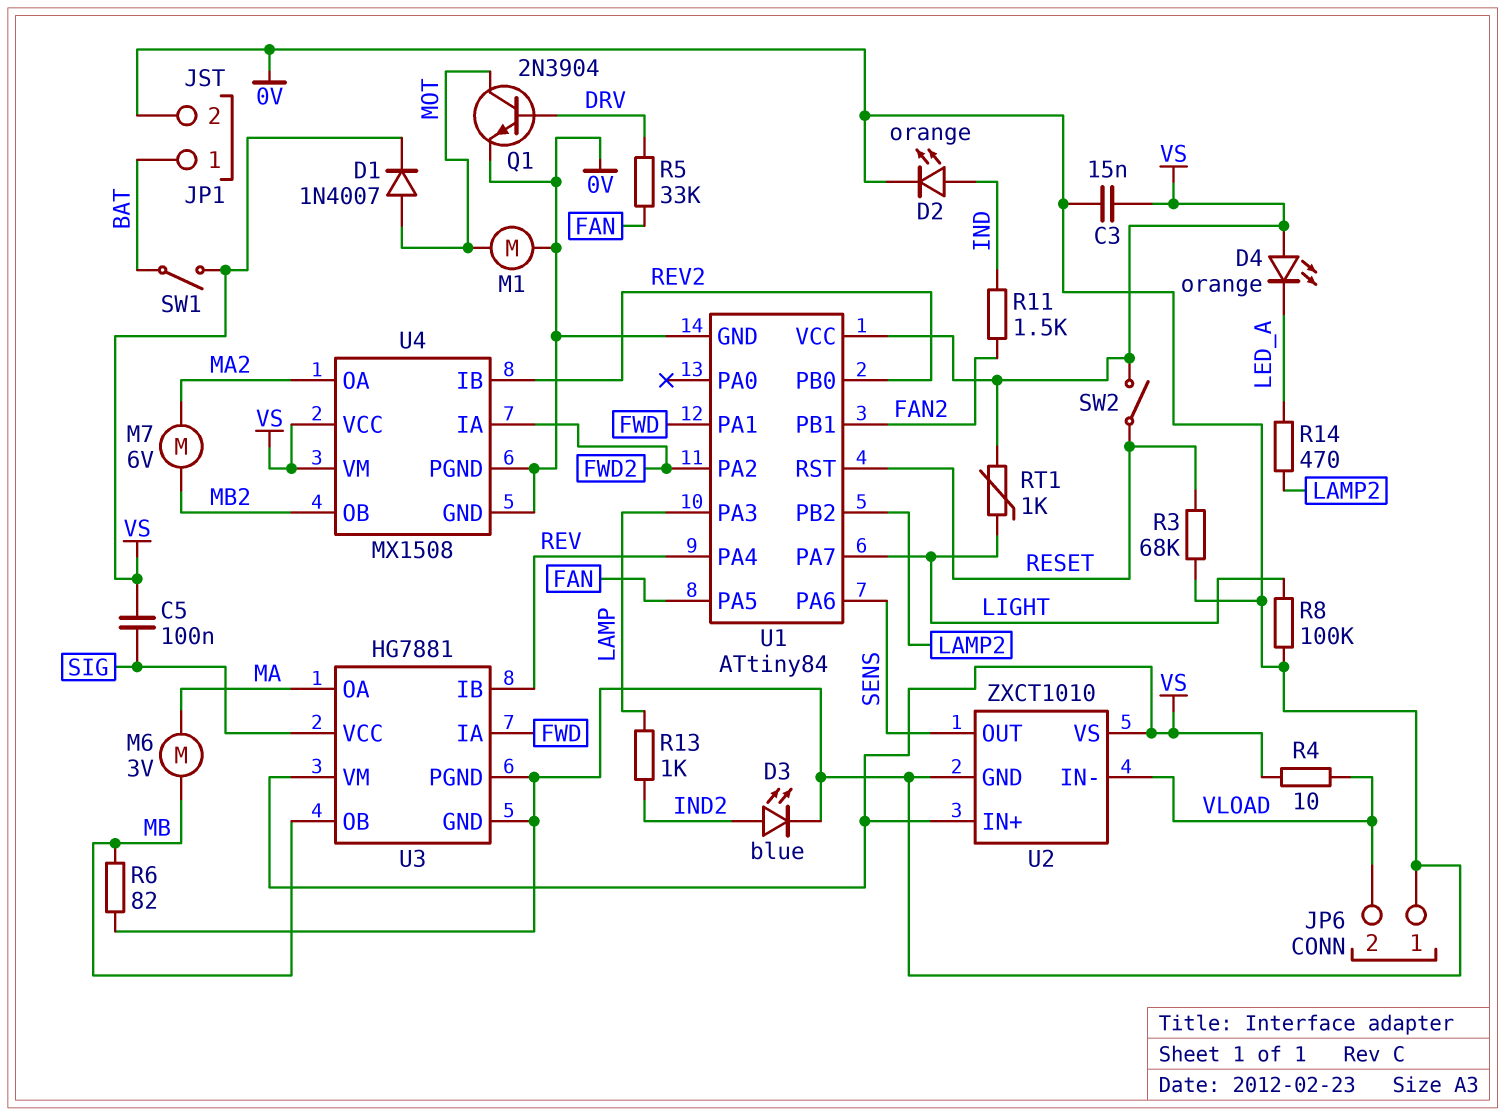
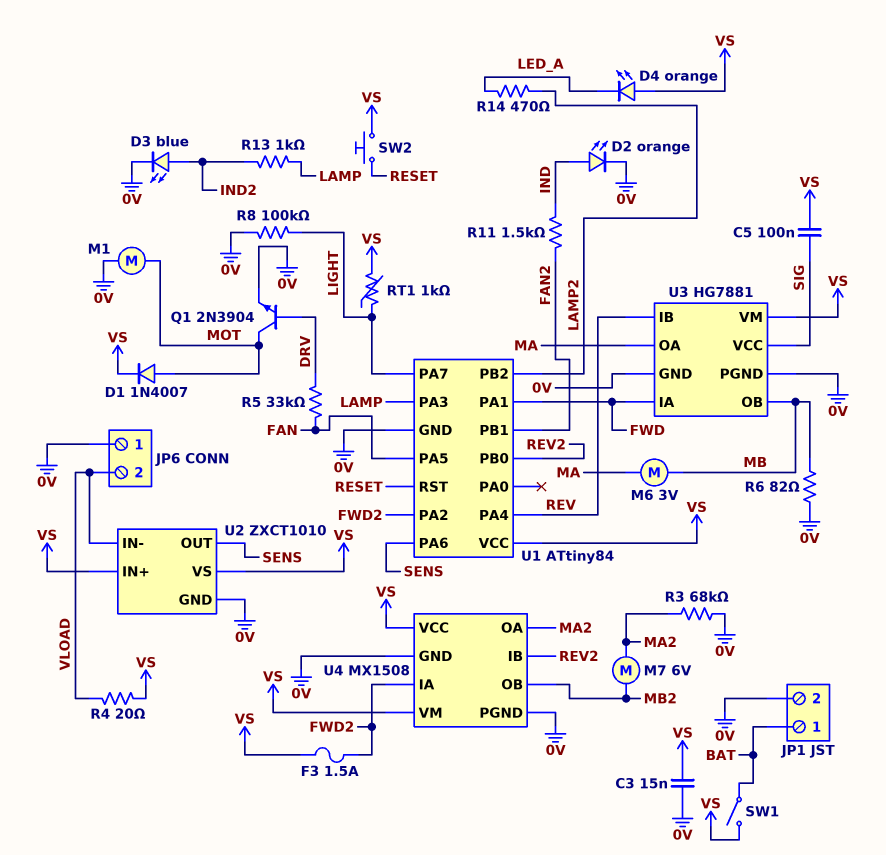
F3: none -> 1.5A (FWD2, VS)
R3: 68k (0V, RESET) -> 68k (0V, MA2)
R4: 10 (VLOAD, VS) -> 20 (VLOAD, VS)
SW2: switch (RESET, VS) -> button (RESET, VS)

